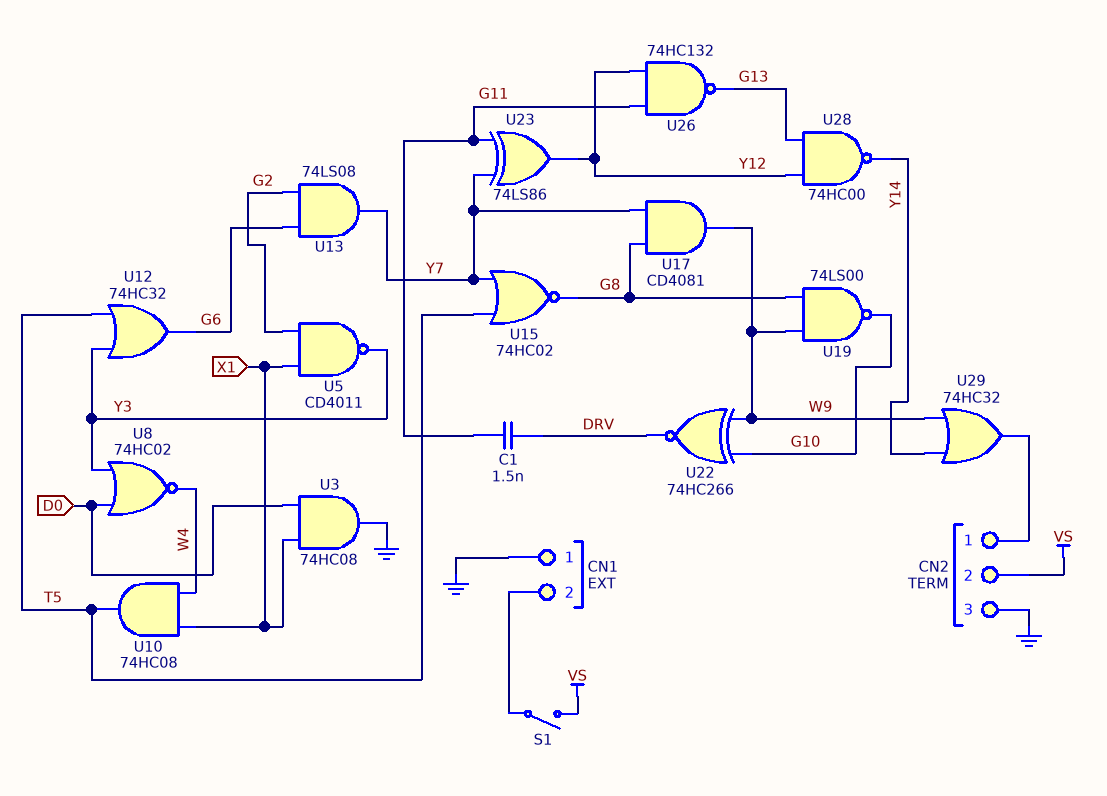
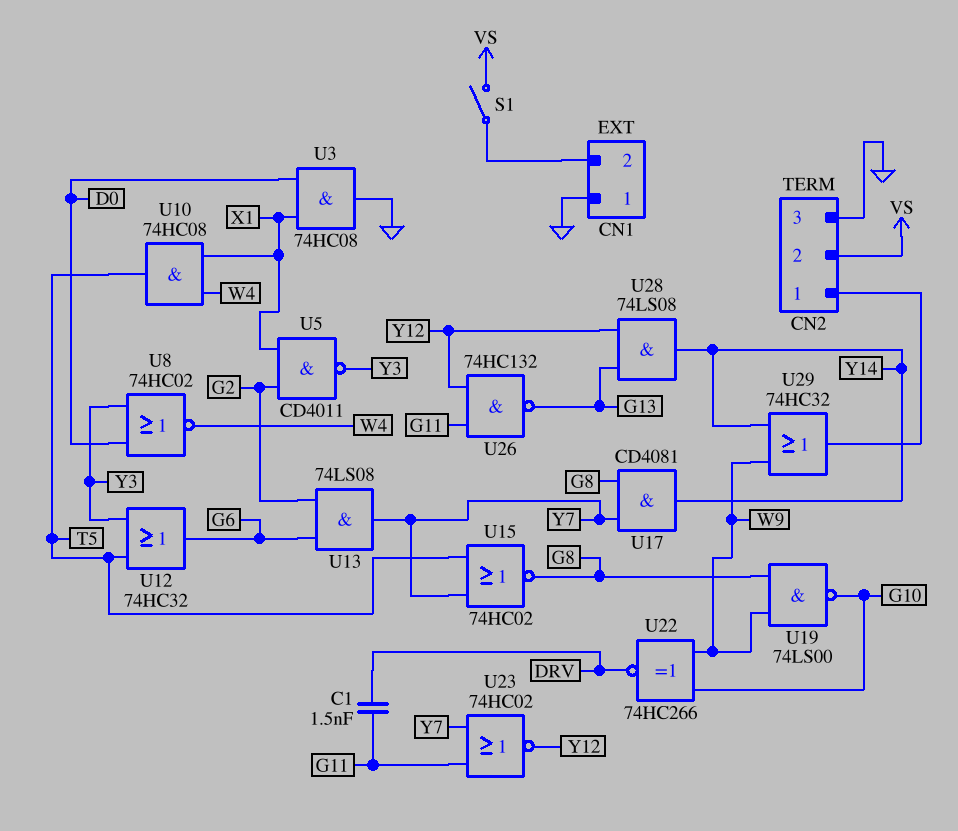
U17: AND CD4081 (in G8, in Y7, out W9) -> AND CD4081 (in G8, in Y7, out Y14)
U23: XOR 74LS86 (in G11, in Y7, out Y12) -> NOR 74HC02 (in G11, in Y7, out Y12)
U28: NAND 74HC00 (in G13, in Y12, out Y14) -> AND 74LS08 (in G13, in Y12, out Y14)

